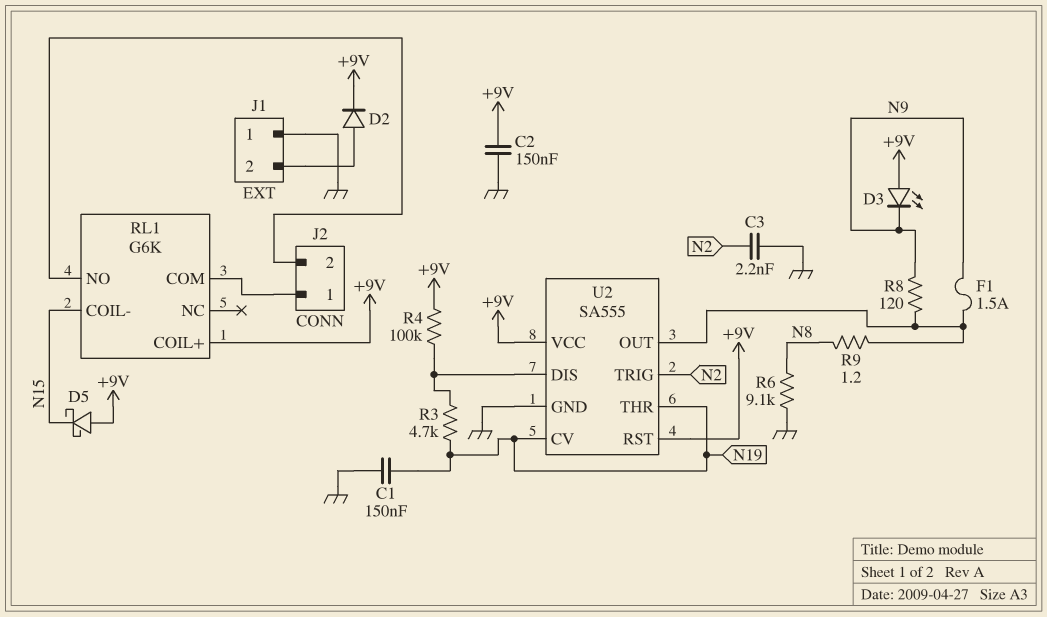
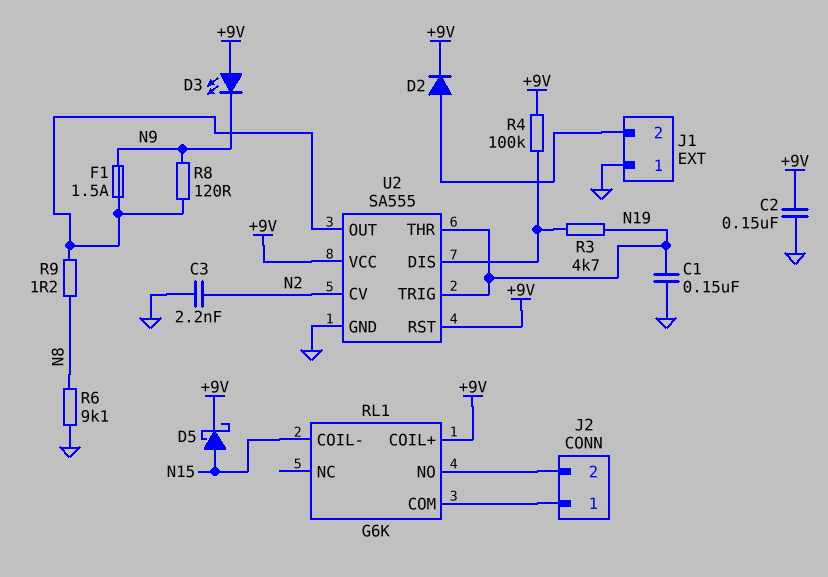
D5: schottky (A +9V, K N15) -> schottky (A N15, K +9V)
U2 pin CV: N19 -> N2
U2 pin TRIG: N2 -> N19

